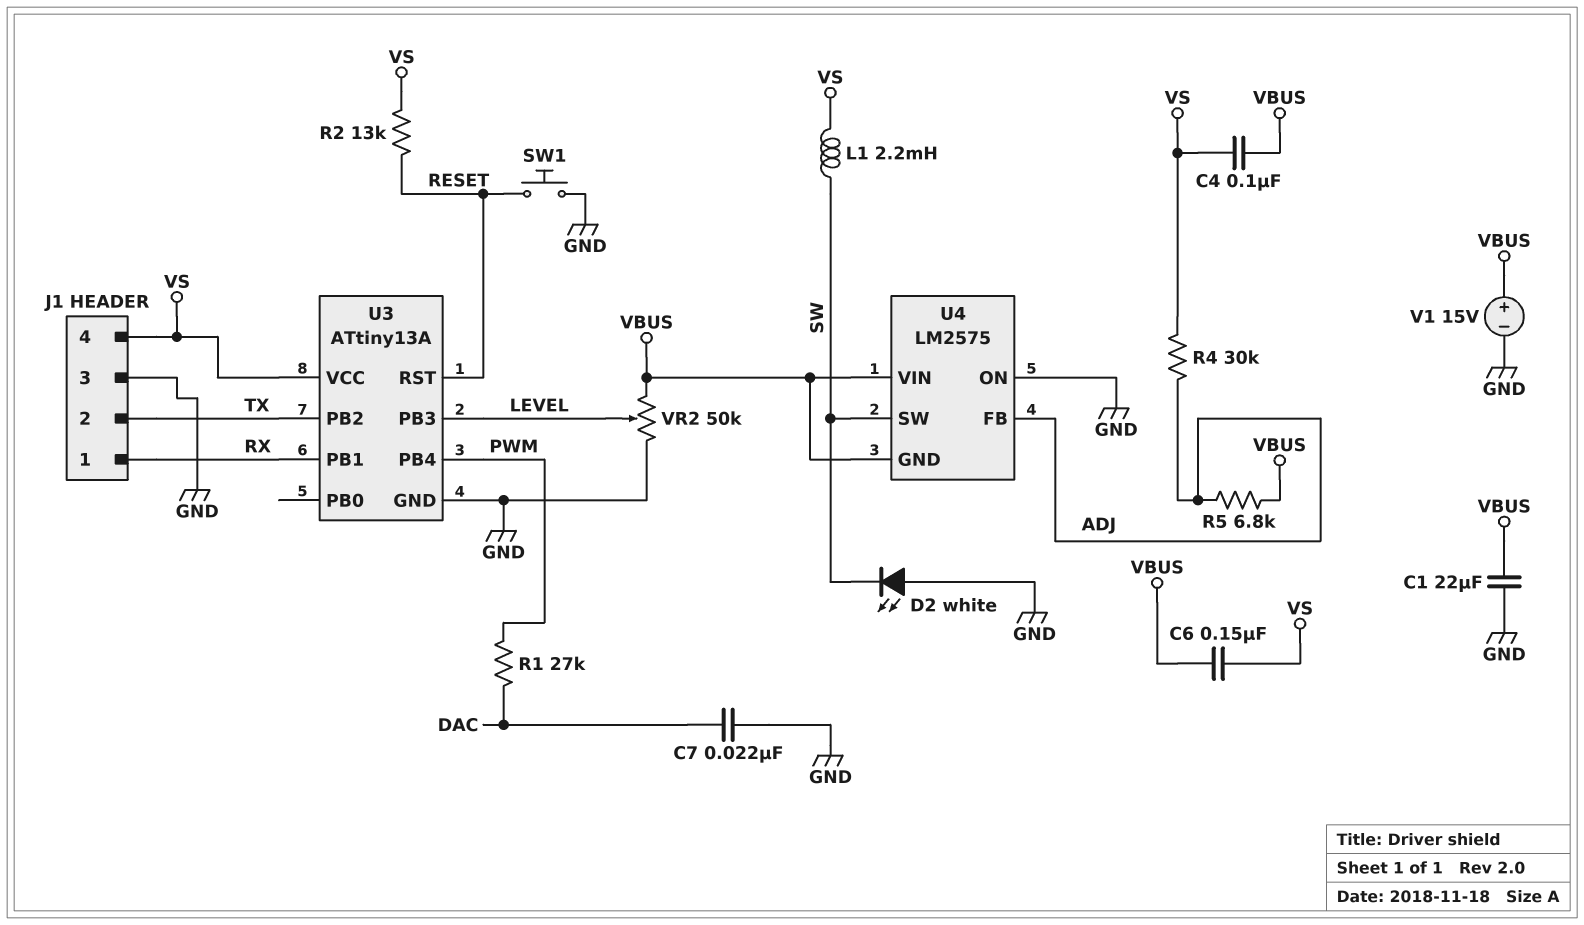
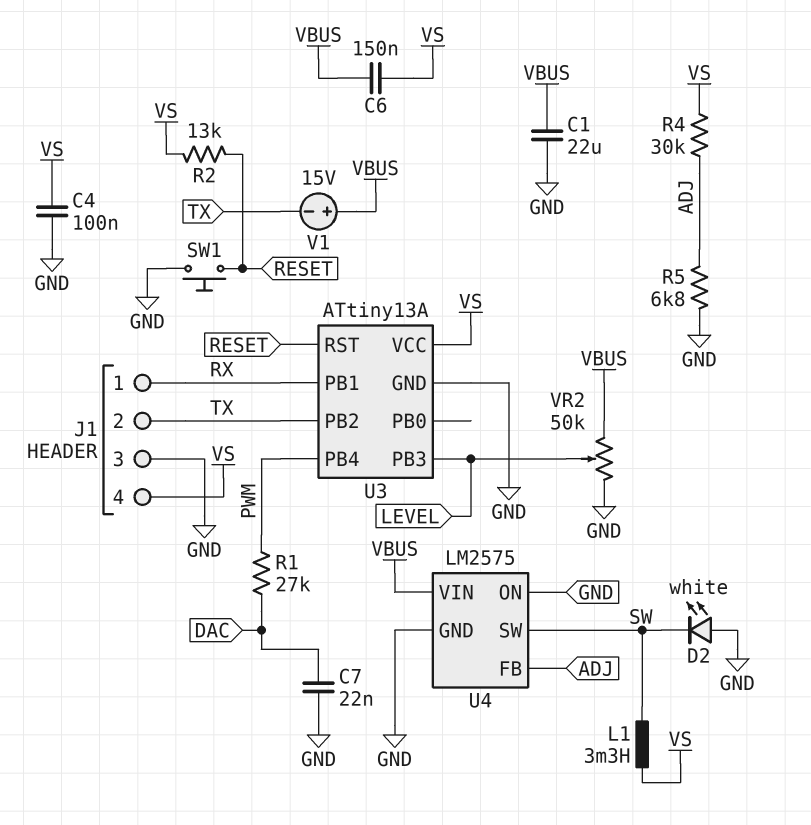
C4: 100nF (VBUS, VS) -> 100nF (GND, VS)
L1: 2.2mH (SW, VS) -> 3.3mH (SW, VS)
R5: 6.8k (ADJ, VBUS) -> 6.8k (ADJ, GND)
U4 pin GND: VBUS -> GND
V1: 15V (plus VBUS, minus GND) -> 15V (plus VBUS, minus TX)

